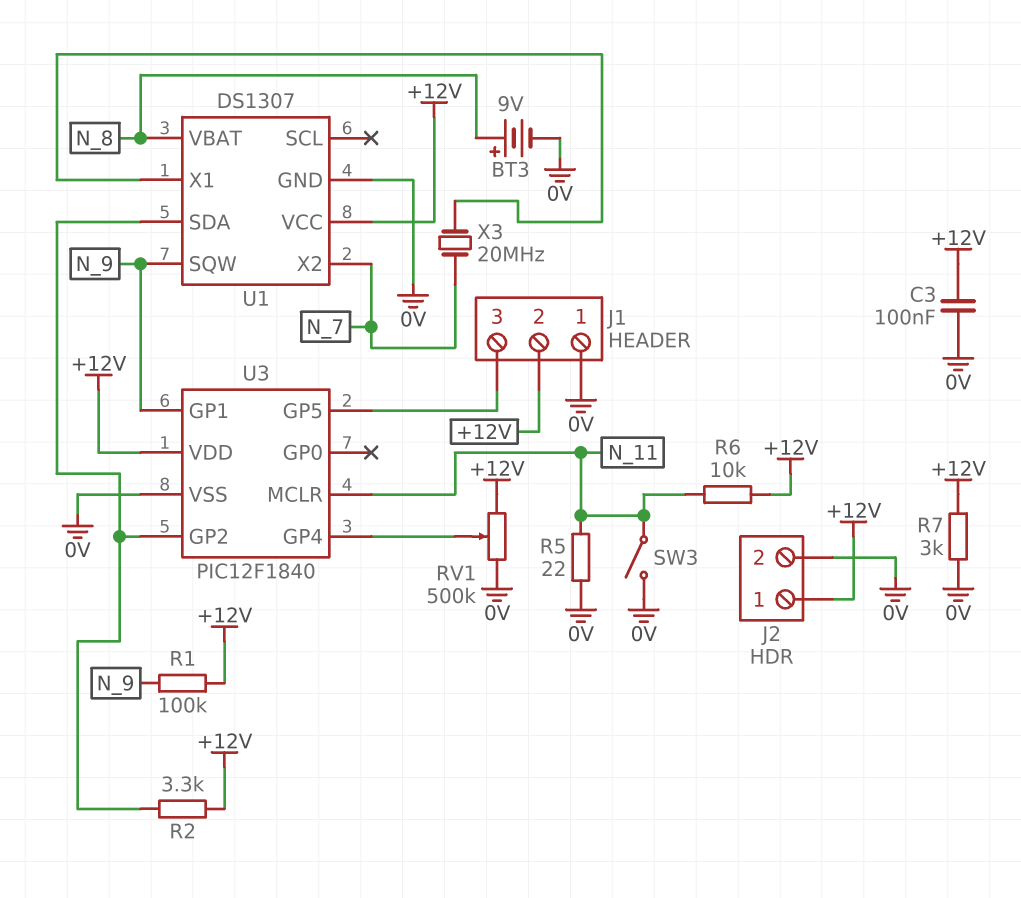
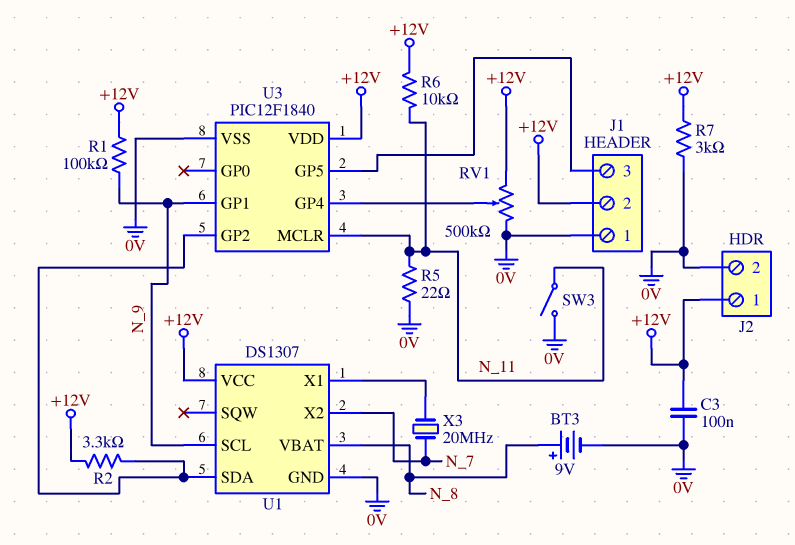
U1 pin SCL: none -> N_9
U1 pin SQW: N_9 -> none

